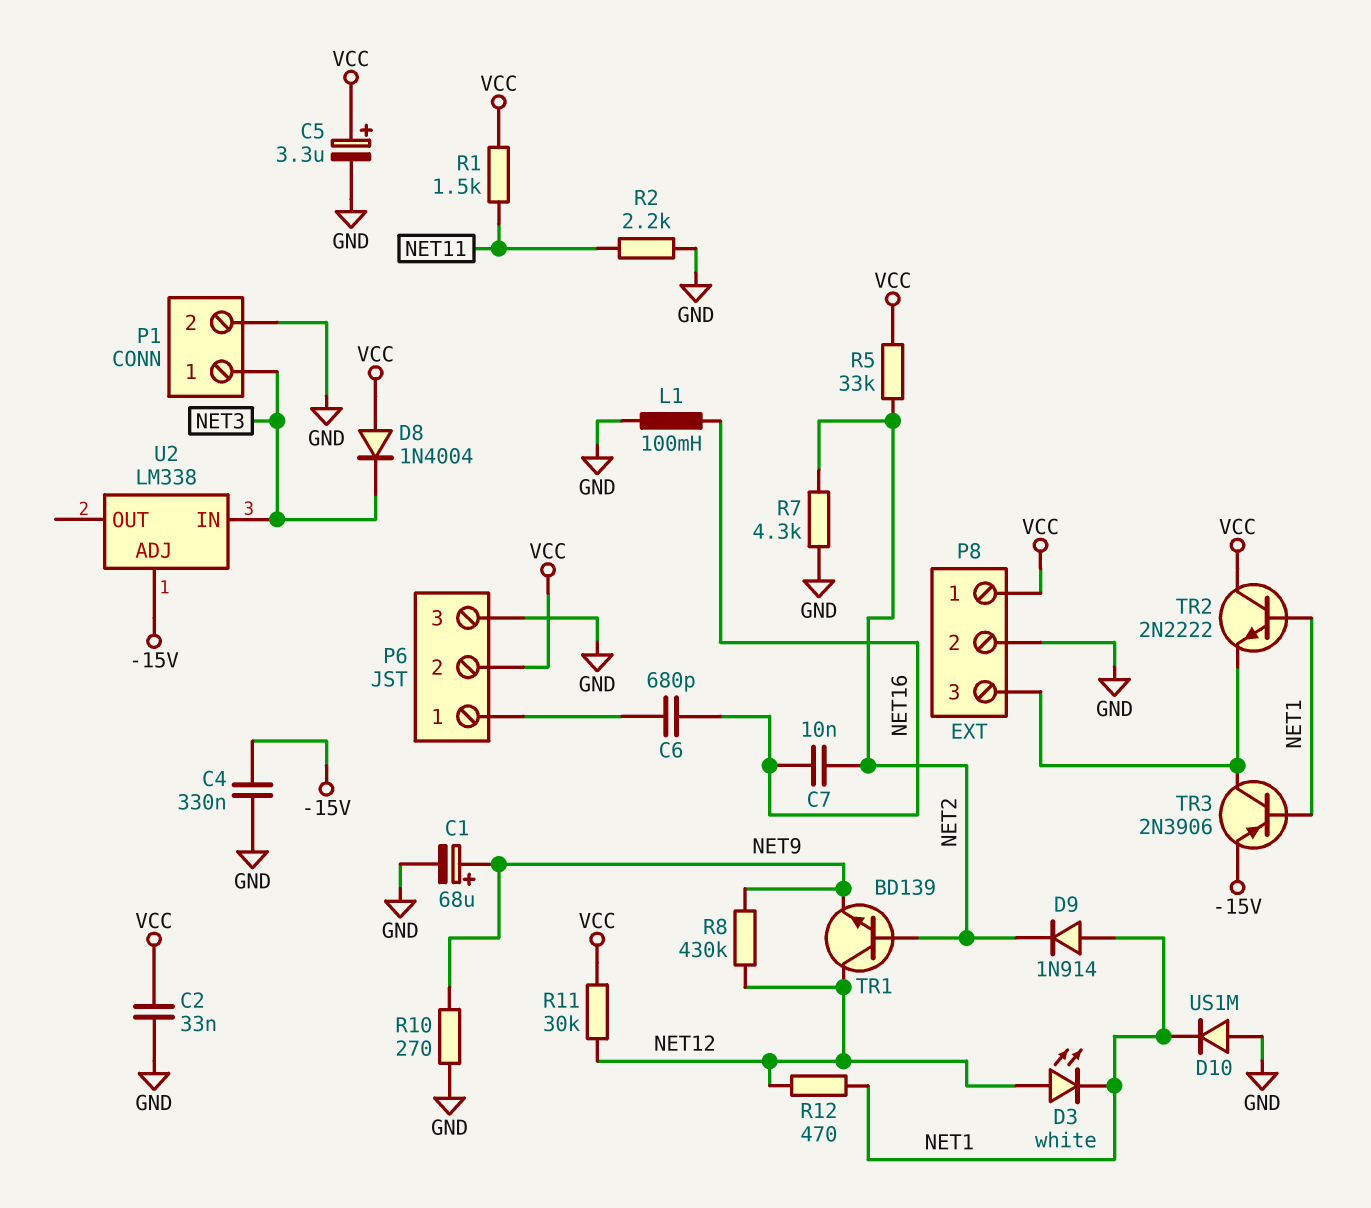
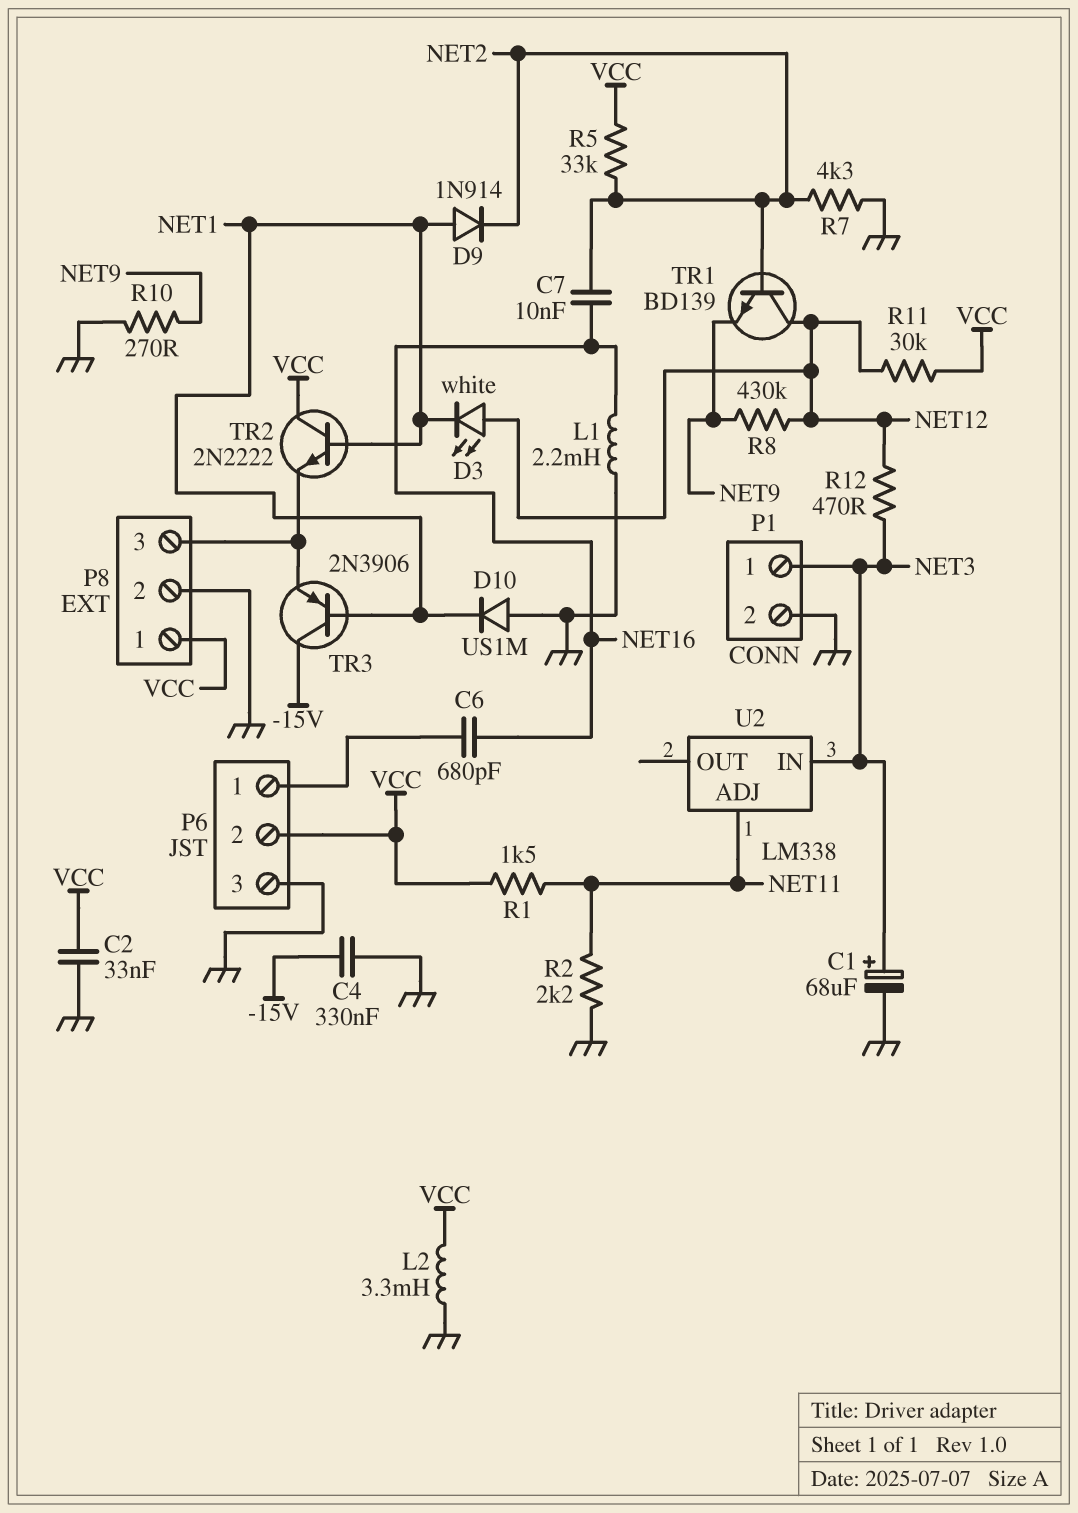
C1: 68uF (plus NET9, minus GND) -> 68uF (plus NET3, minus GND)
C5: 3.3uF (plus VCC, minus GND) -> none
D8: diode 1N4004 (A VCC, K NET3) -> none
L1: 100mH (GND, NET16) -> 2.2mH (GND, NET16)
L2: none -> 3.3mH (GND, VCC)
R12: 470 (NET1, NET12) -> 470 (NET3, NET12)
TR3: PNP 2N3906 (B NET1, C P8/3, E -15V) -> PNP 2N3906 (B NET1, C -15V, E P8/3)
U2 pin ADJ: -15V -> NET11

